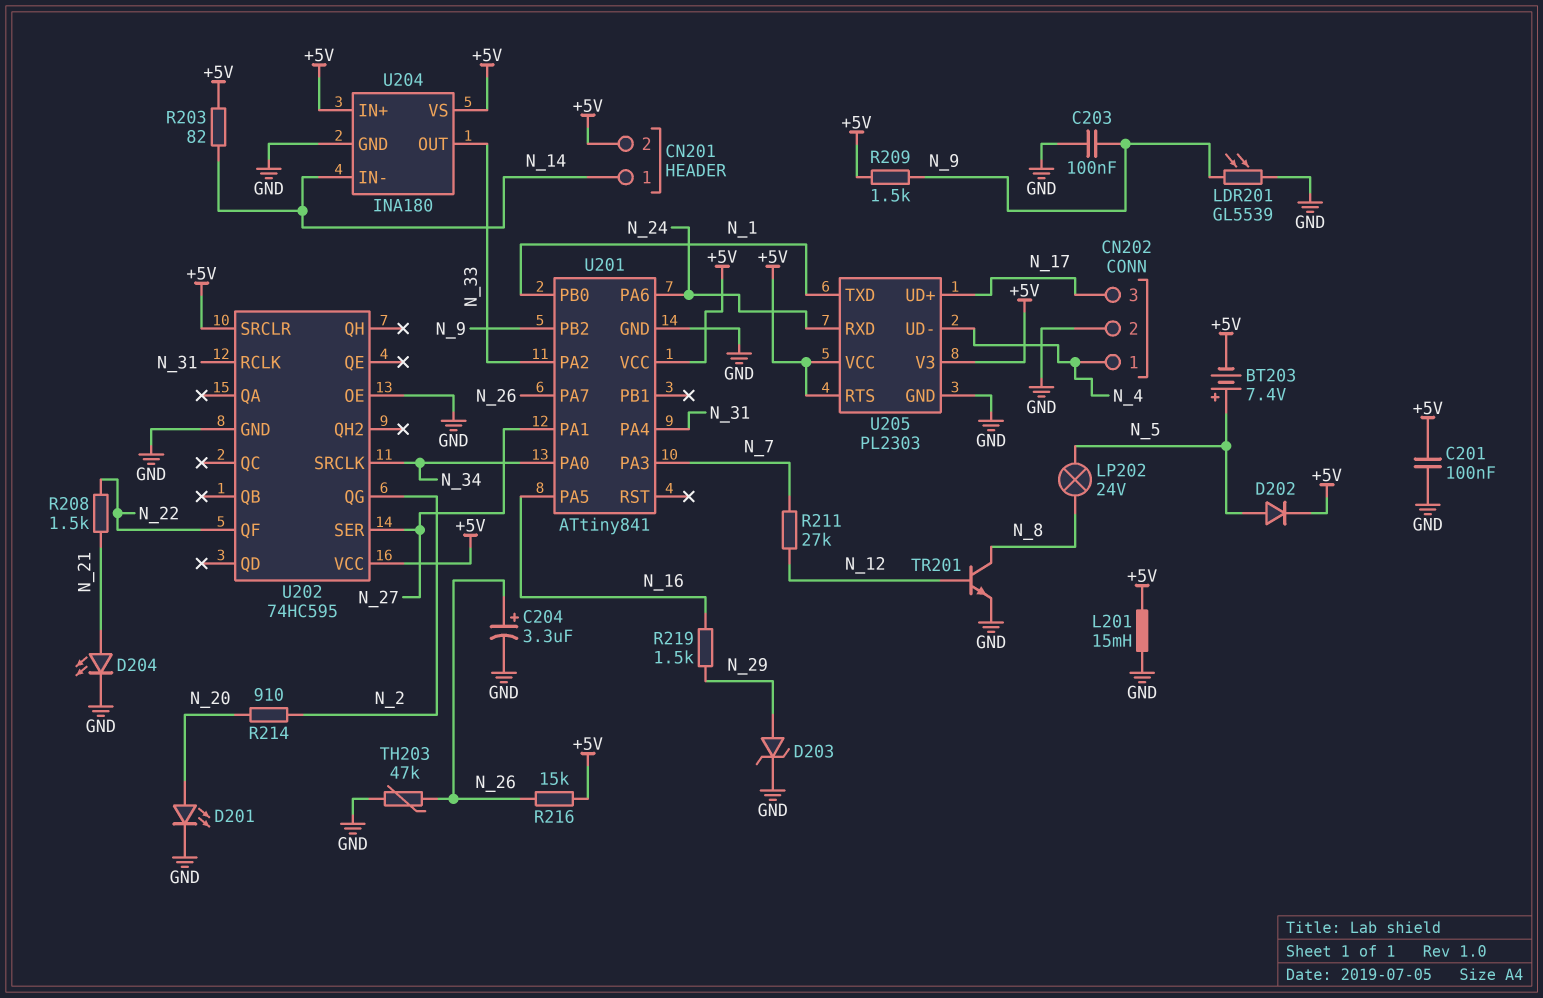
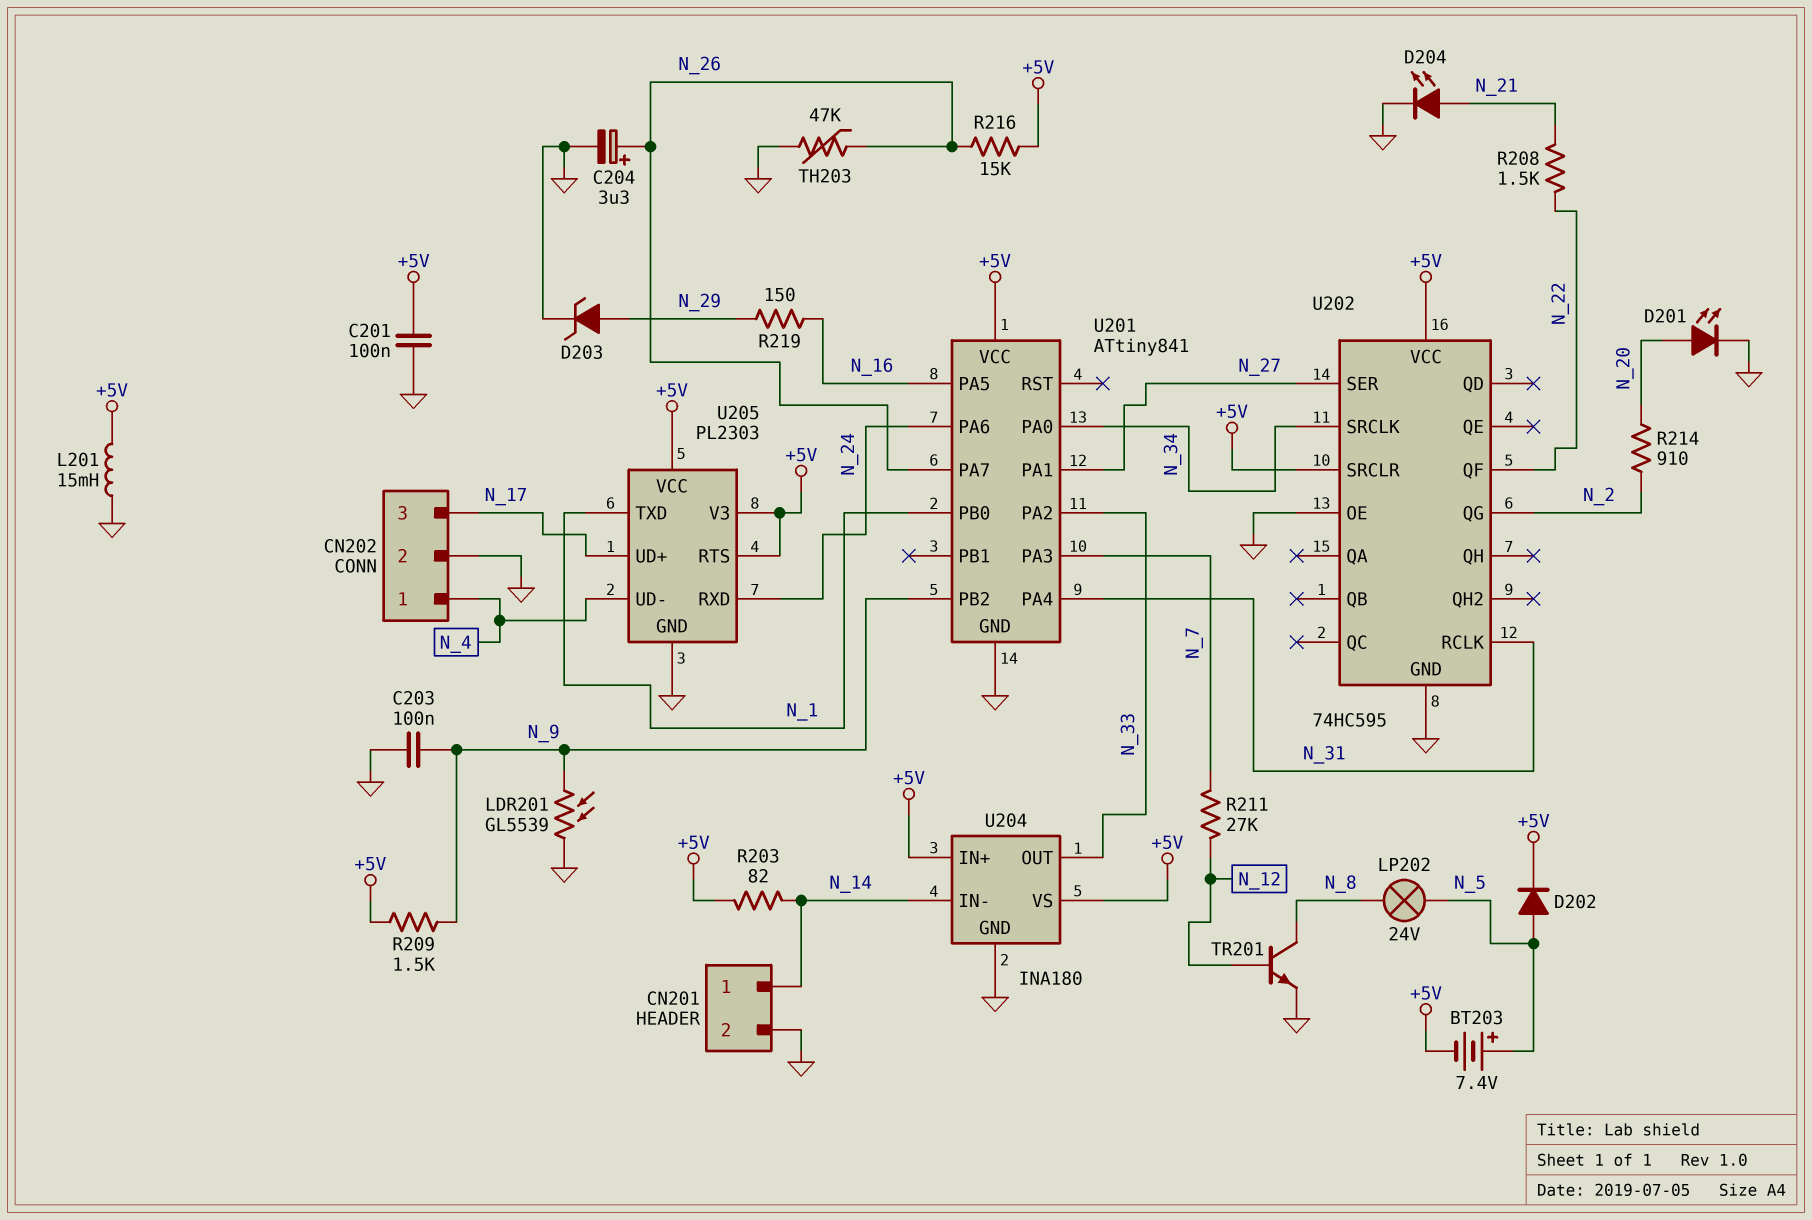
CN201 pin 2: +5V -> GND
R219: 1.5k (N_16, N_29) -> 150 (N_16, N_29)

